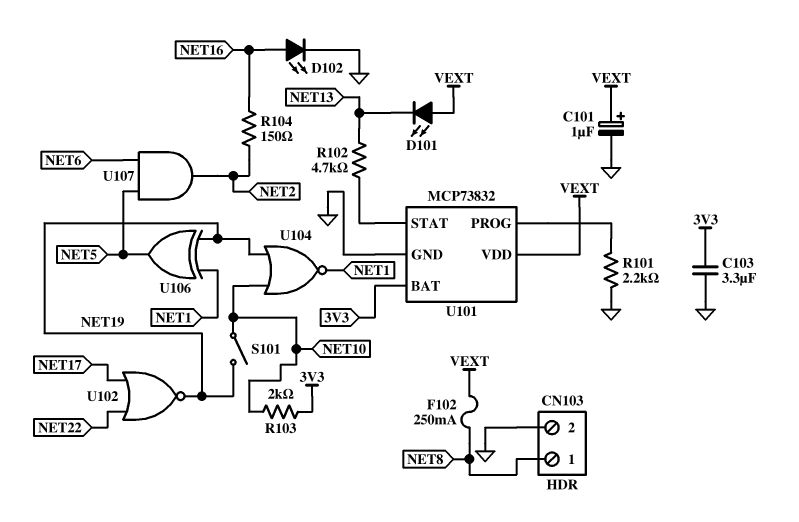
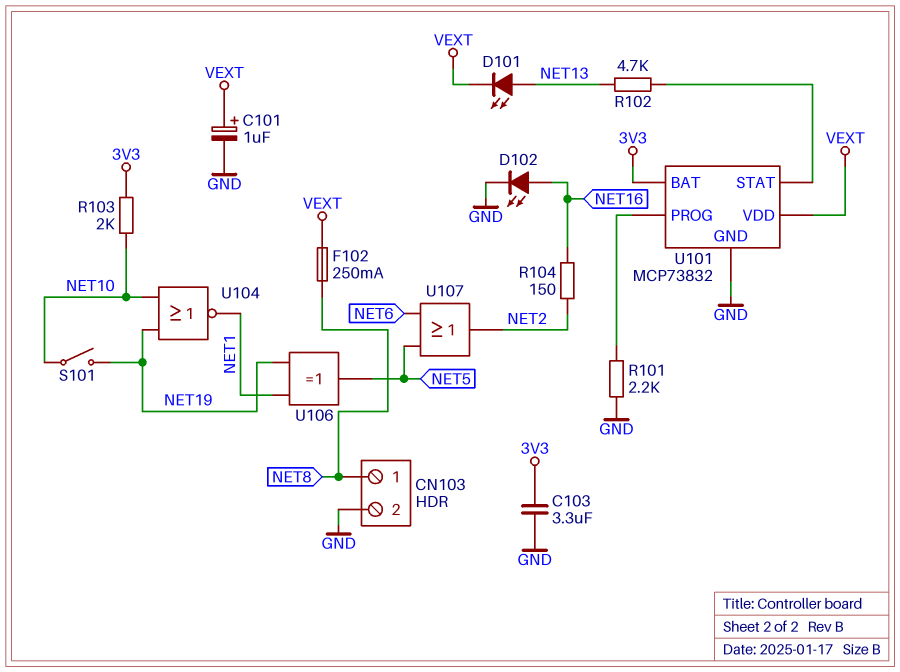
D101: LED (A VEXT, K NET13) -> LED (A NET13, K VEXT)
U102: NOR (in NET17, in NET22, out NET19) -> none
U107: AND (in NET5, in NET6, out NET2) -> OR (in NET5, in NET6, out NET2)

